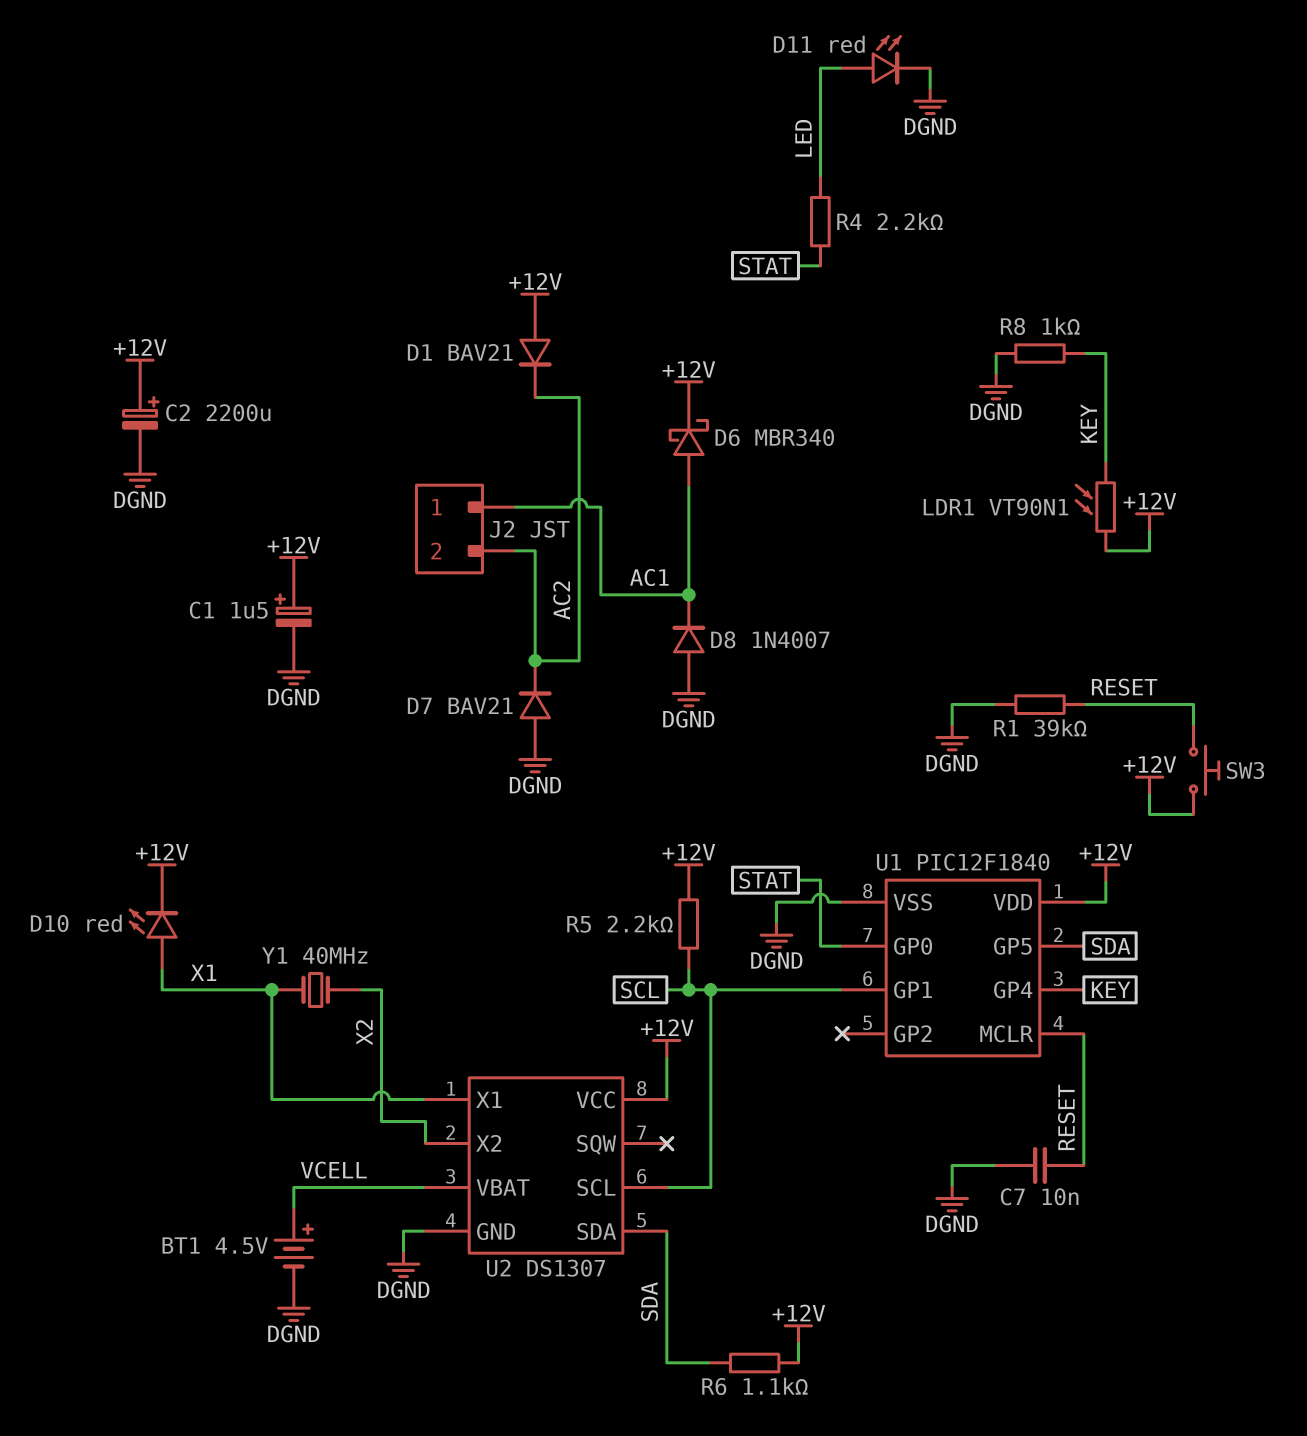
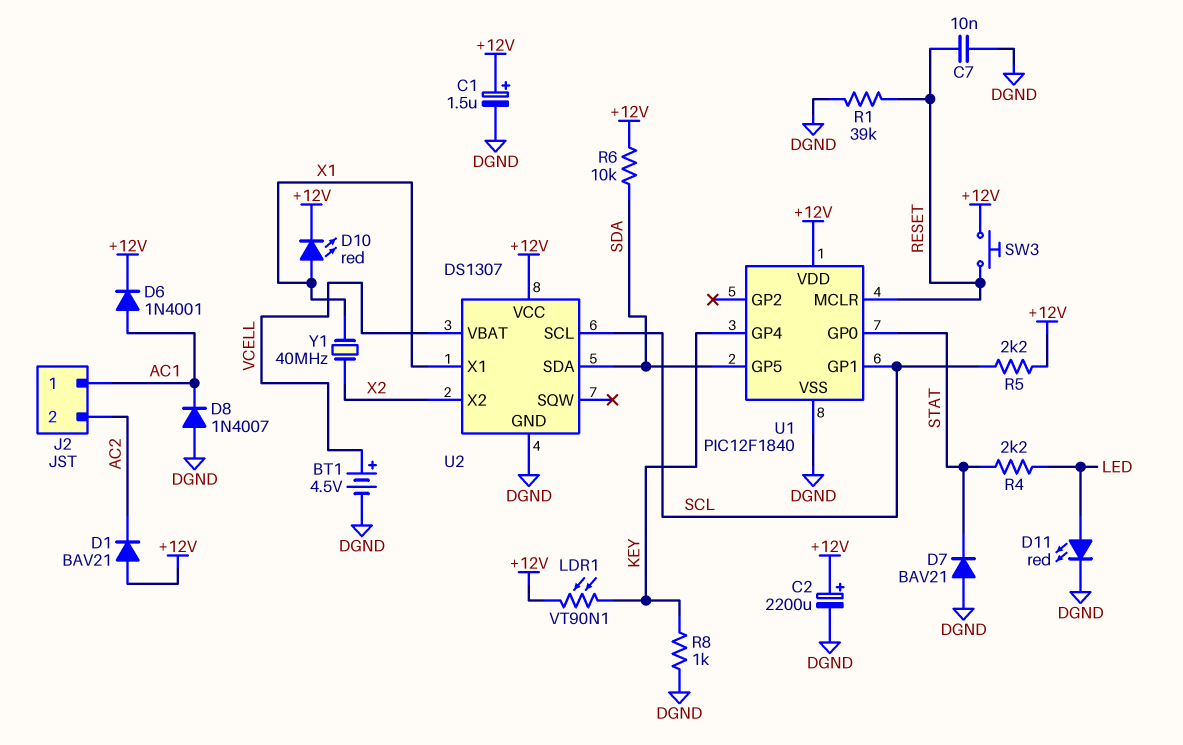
D6: schottky MBR340 (A AC1, K +12V) -> diode 1N4001 (A AC1, K +12V)
D7: diode BAV21 (A DGND, K AC2) -> diode BAV21 (A DGND, K STAT)
R6: 1.1k (+12V, SDA) -> 10k (+12V, SDA)

